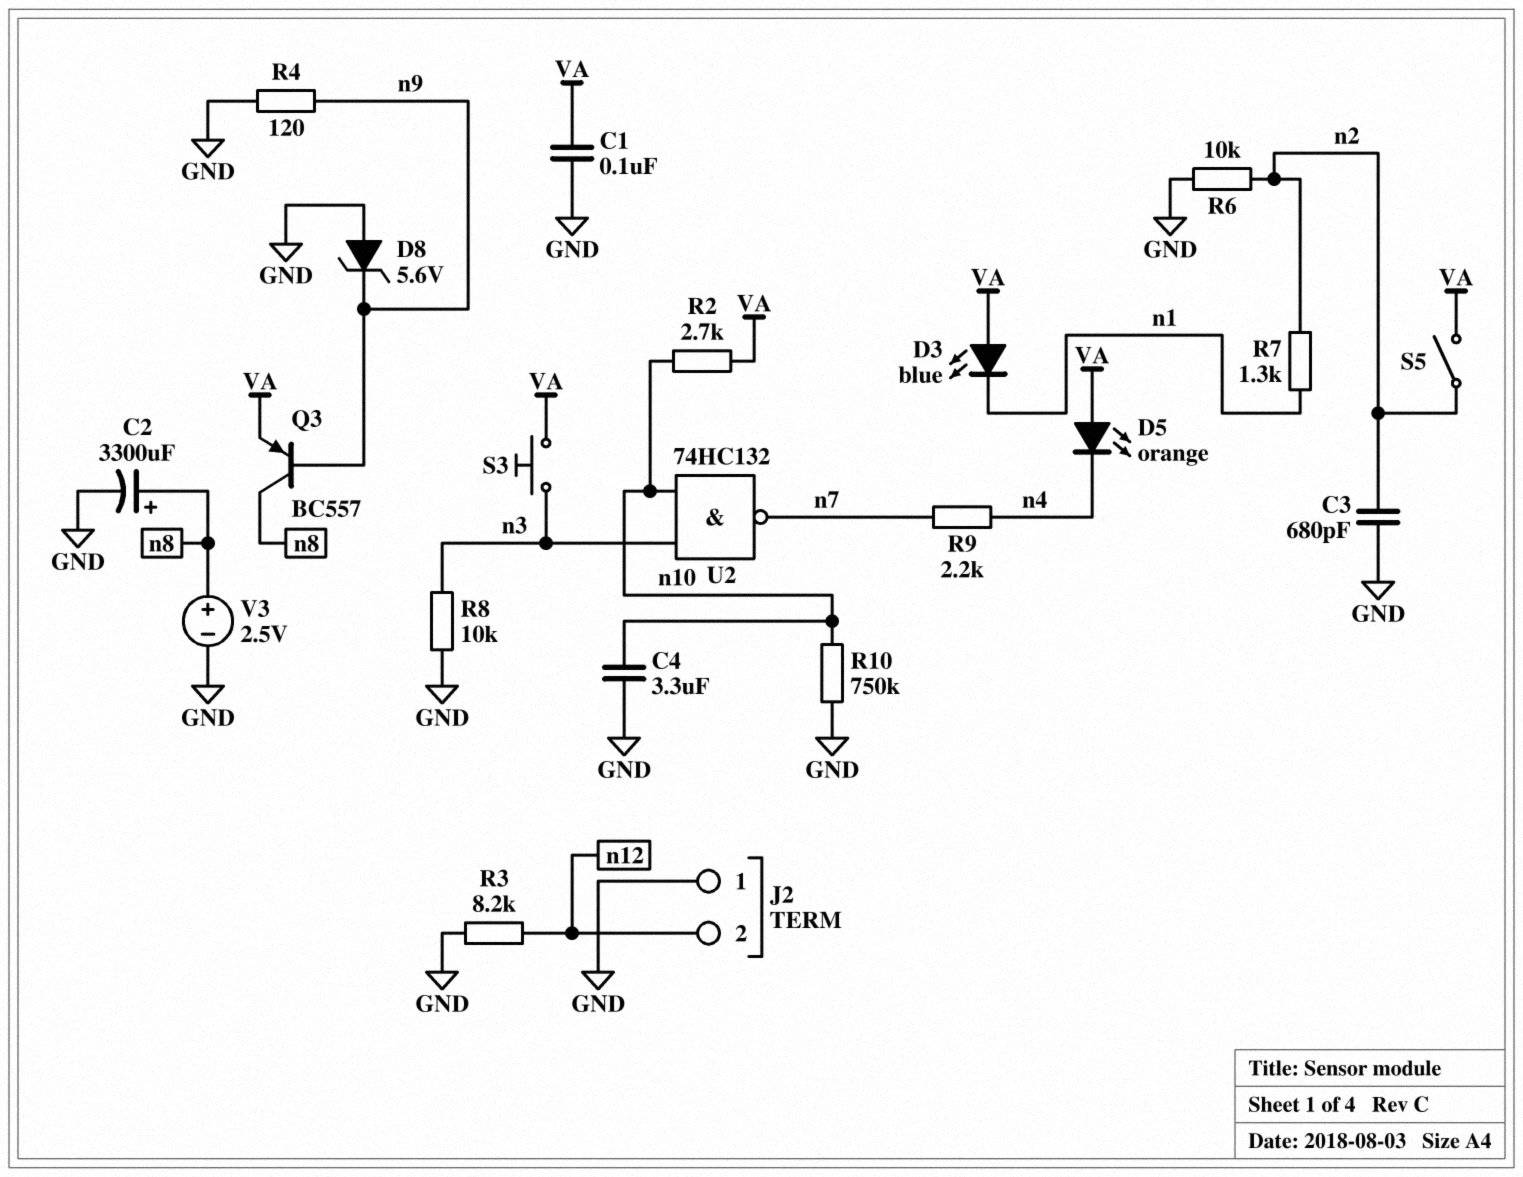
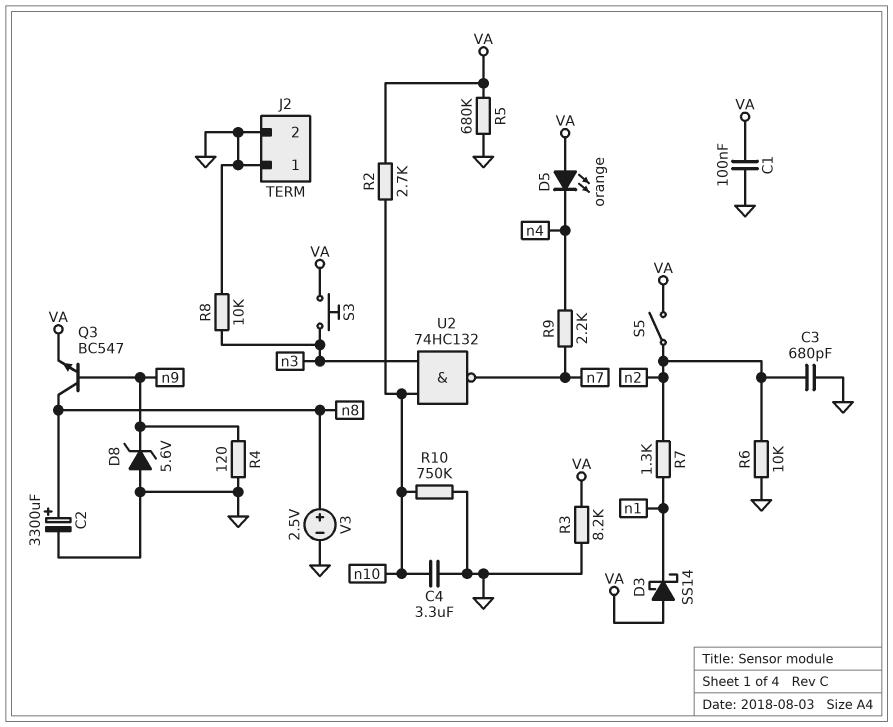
D3: LED blue (A VA, K n1) -> schottky SS14 (A VA, K n1)
J2 pin 2: n12 -> GND
Q3: PNP BC557 (B n9, C n8, E VA) -> NPN BC547 (B n9, C n8, E VA)
R3: 8.2k (GND, n12) -> 8.2k (GND, VA)
R5: none -> 680k (GND, VA)

